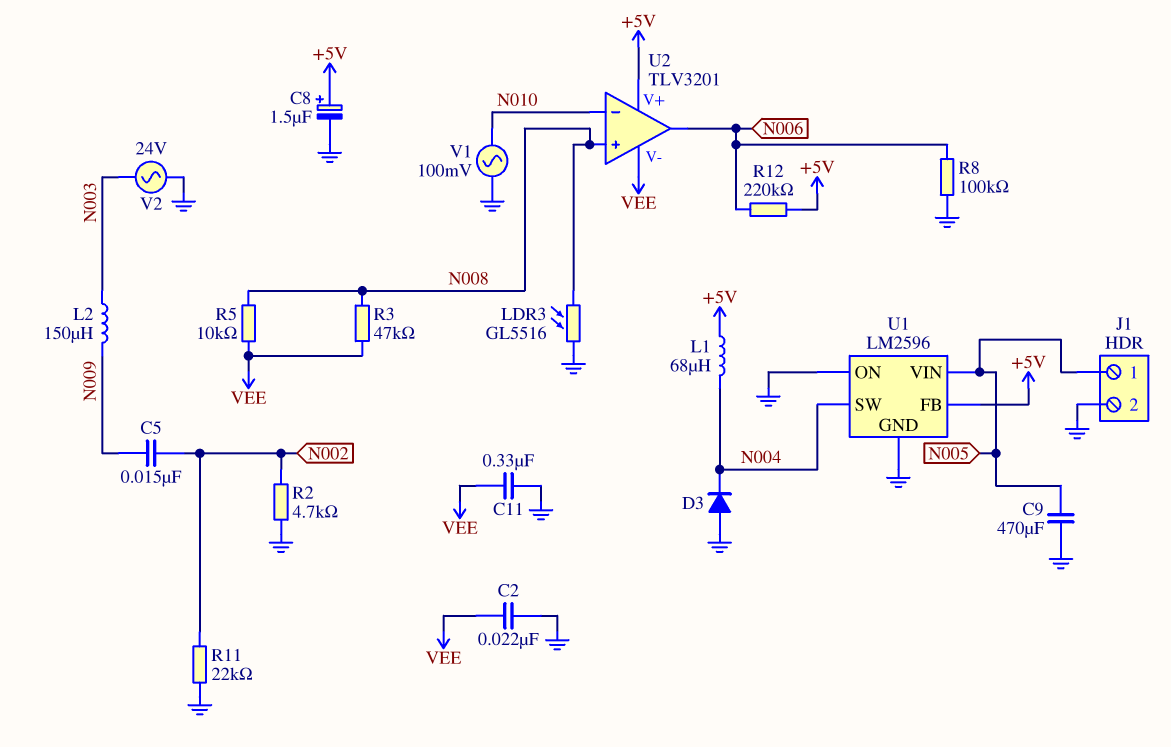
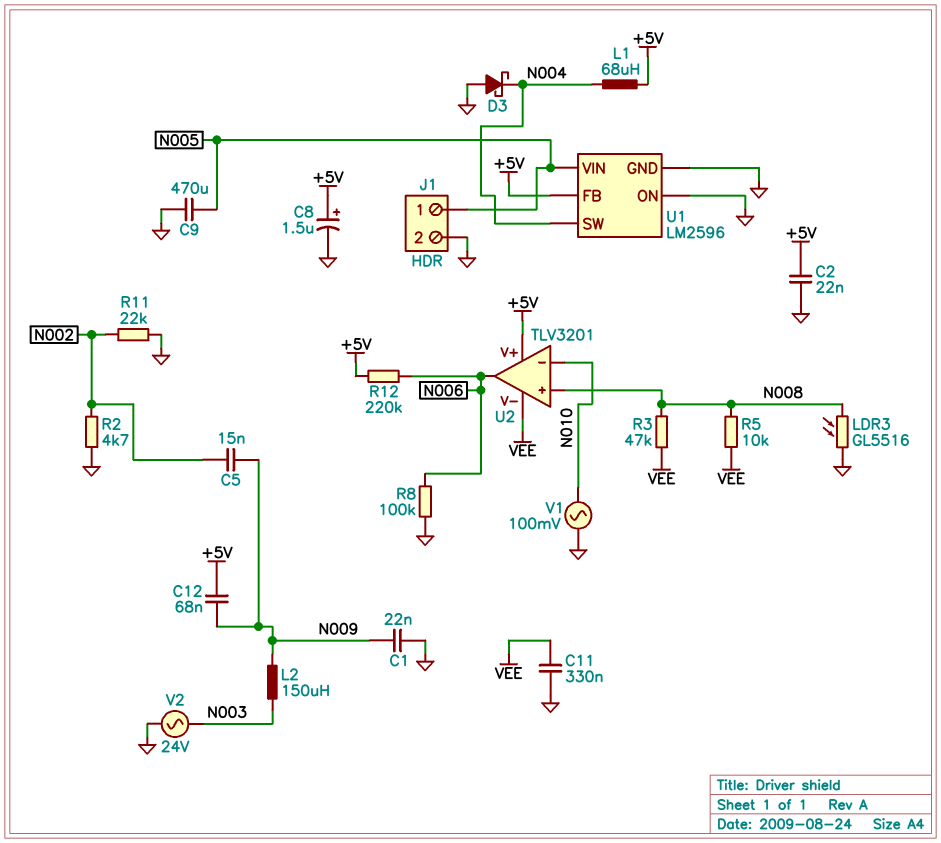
C1: none -> 22nF (GND, N009)
C2: 22nF (GND, VEE) -> 22nF (+5V, GND)
C12: none -> 68nF (+5V, N009)
D3: diode (A GND, K N004) -> schottky (A GND, K N004)

